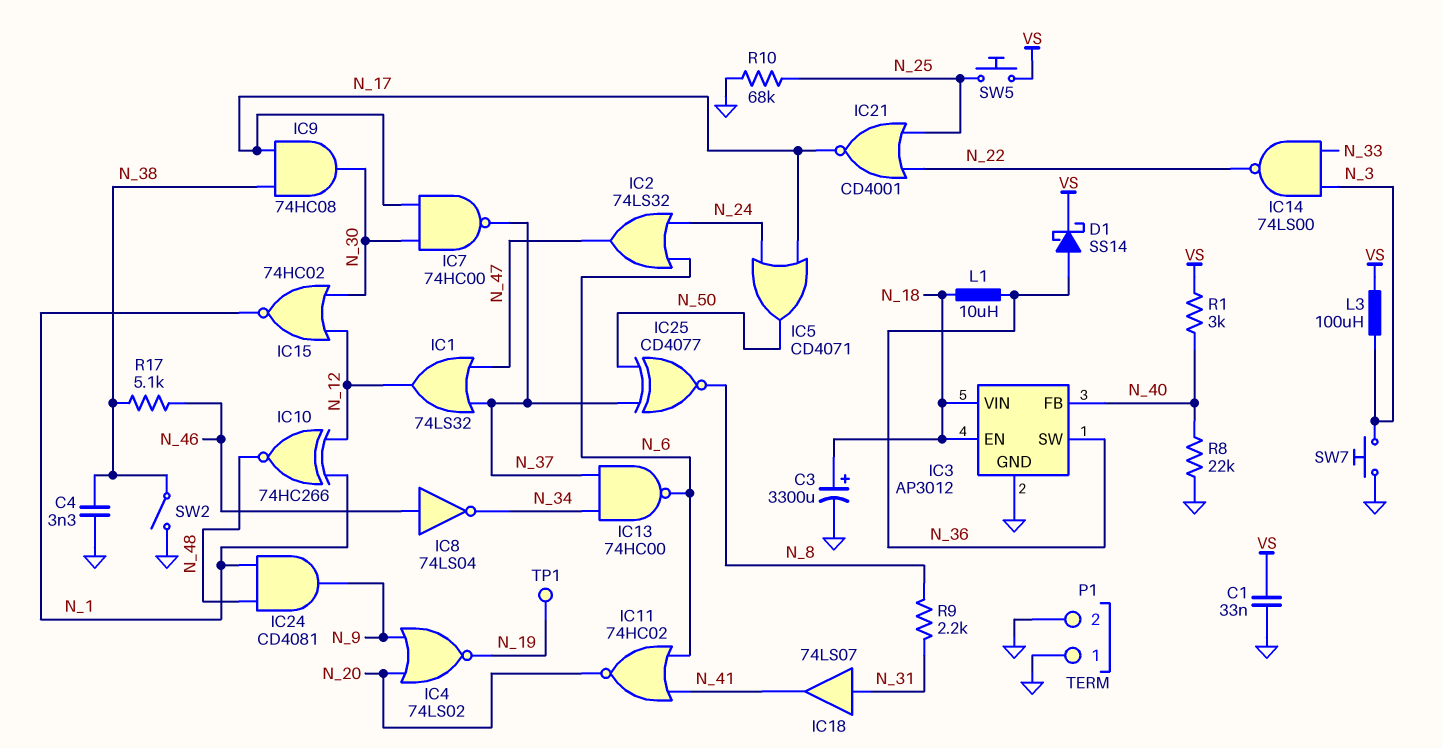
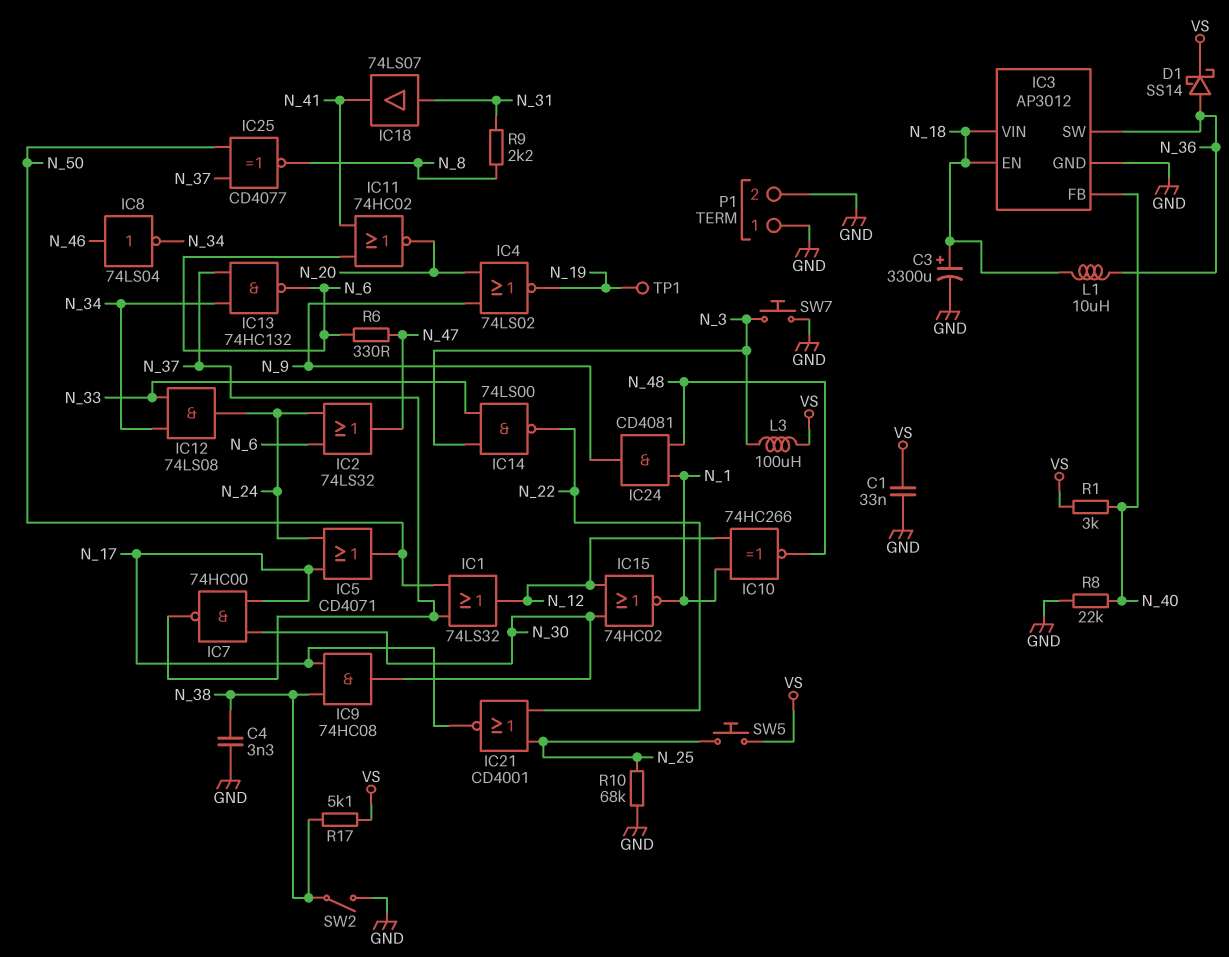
IC1: OR 74LS32 (in N_37, in N_47, out N_12) -> OR 74LS32 (in N_37, in N_50, out N_12)
IC12: none -> AND 74LS08 (in N_33, in N_34, out N_24)
IC13: NAND 74HC00 (in N_34, in N_37, out N_6) -> NAND 74HC132 (in N_34, in N_37, out N_6)
R6: none -> 330 (N_6, N_47)
R17: 5.1k (N_38, N_46) -> 5.1k (N_38, VS)

